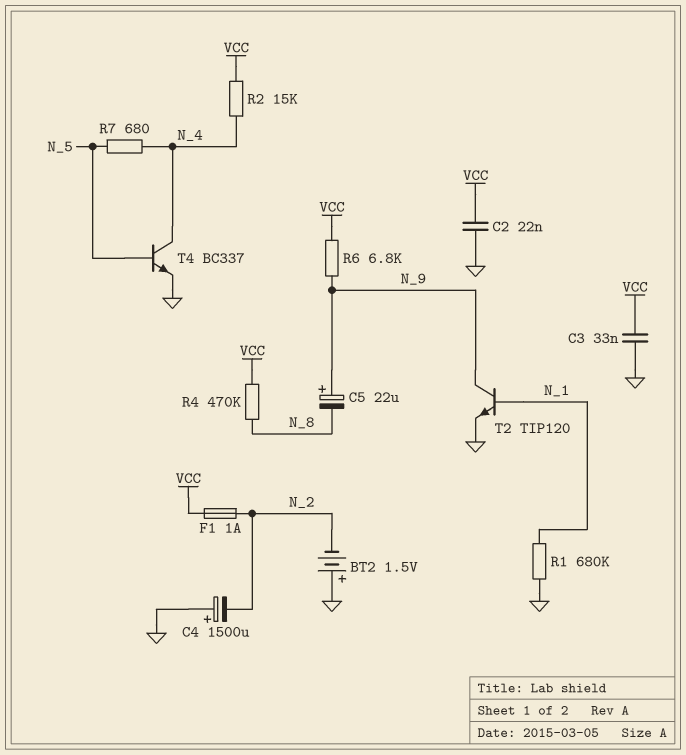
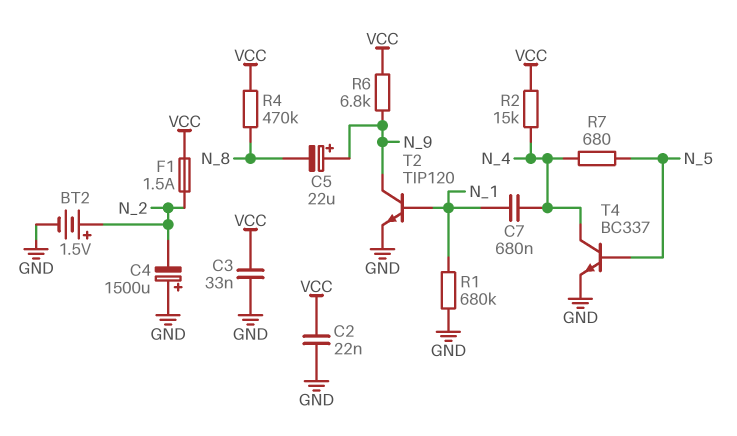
BT2: 1.5V (plus GND, minus N_2) -> 1.5V (plus N_2, minus GND)
C7: none -> 680nF (N_1, N_4)
F1: 1A (N_2, VCC) -> 1.5A (N_2, VCC)

